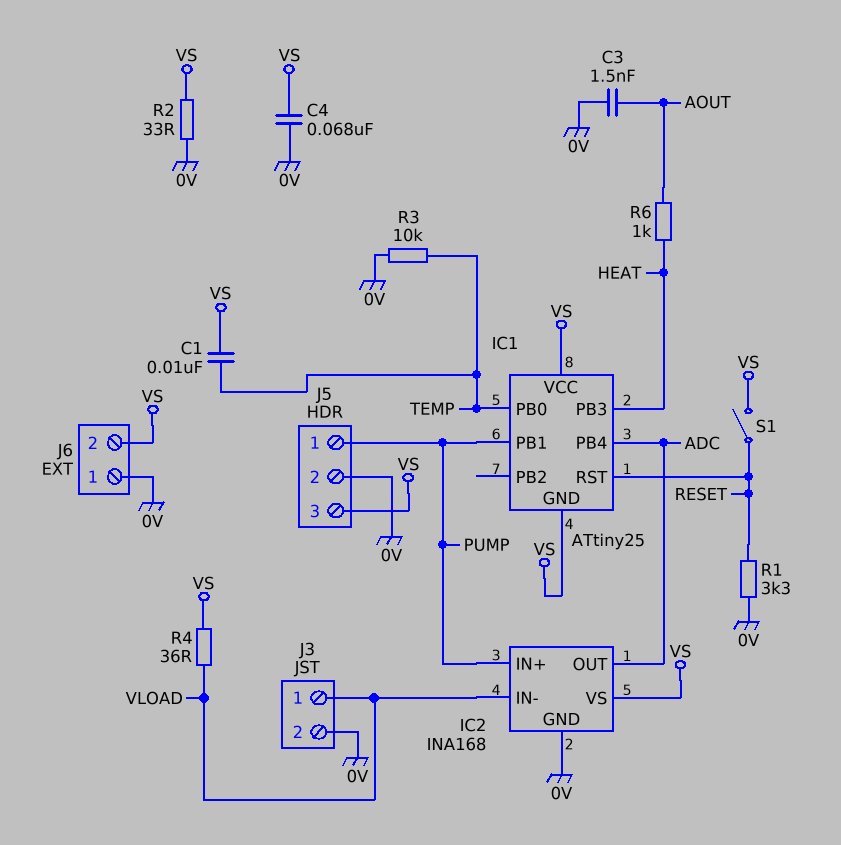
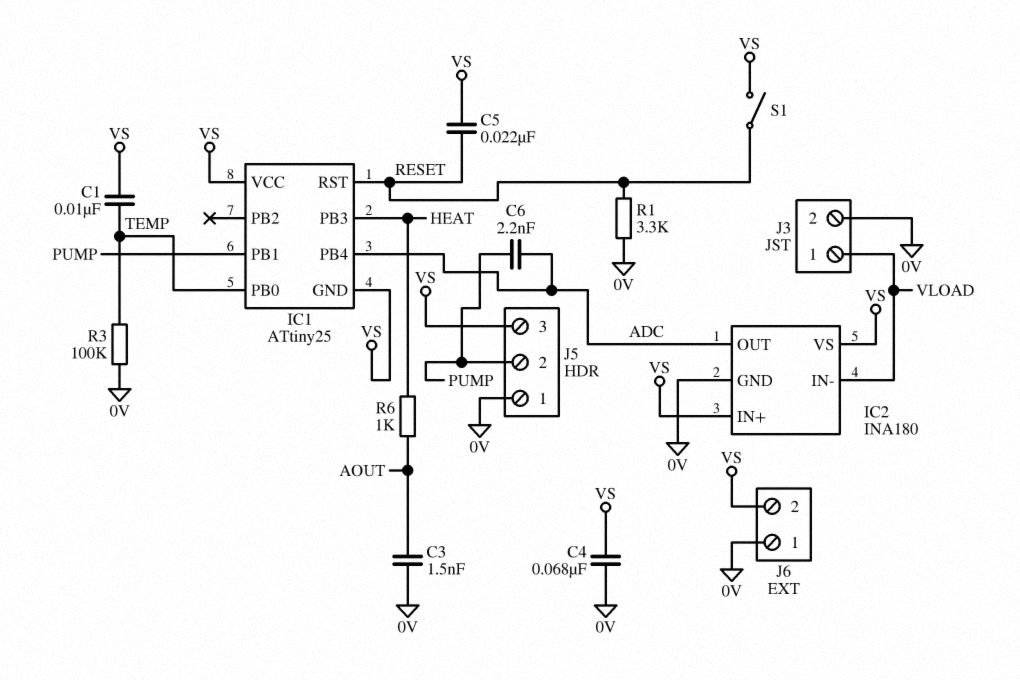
C5: none -> 22nF (RESET, VS)
C6: none -> 2.2nF (ADC, PUMP)
IC2: INA168 -> INA180
IC2 pin IN+: PUMP -> VS
J5 pin 1: PUMP -> 0V
J5 pin 2: 0V -> PUMP
R2: 33 (0V, VS) -> none
R3: 10k (0V, TEMP) -> 100k (0V, TEMP)
R4: 36 (VLOAD, VS) -> none

